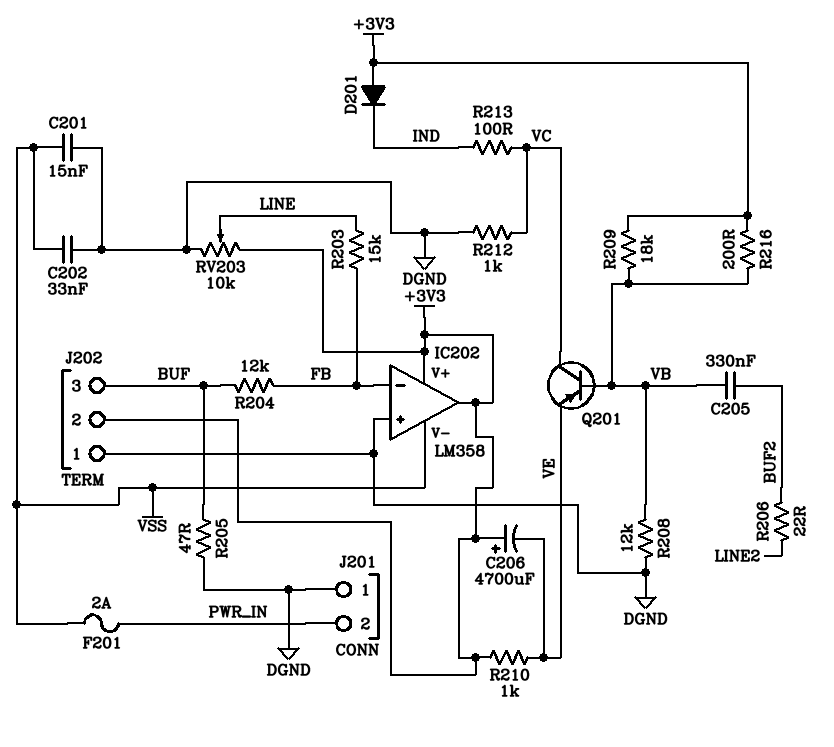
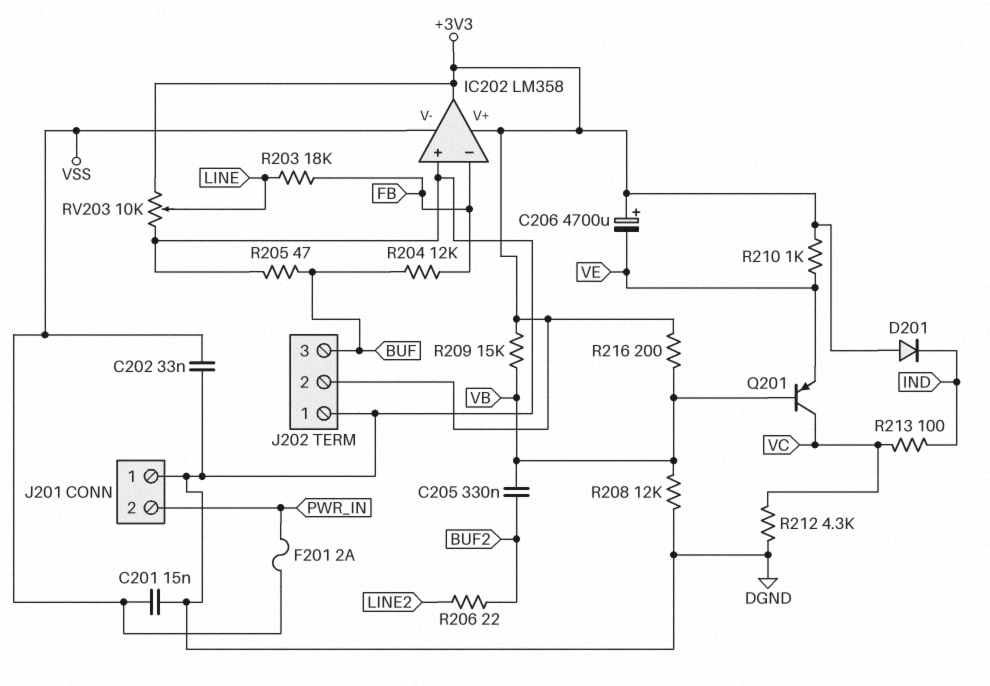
R203: 15k (FB, LINE) -> 18k (FB, LINE)
R209: 18k (+3V3, VB) -> 15k (+3V3, VB)
R212: 1k (DGND, VC) -> 4.3k (DGND, VC)

